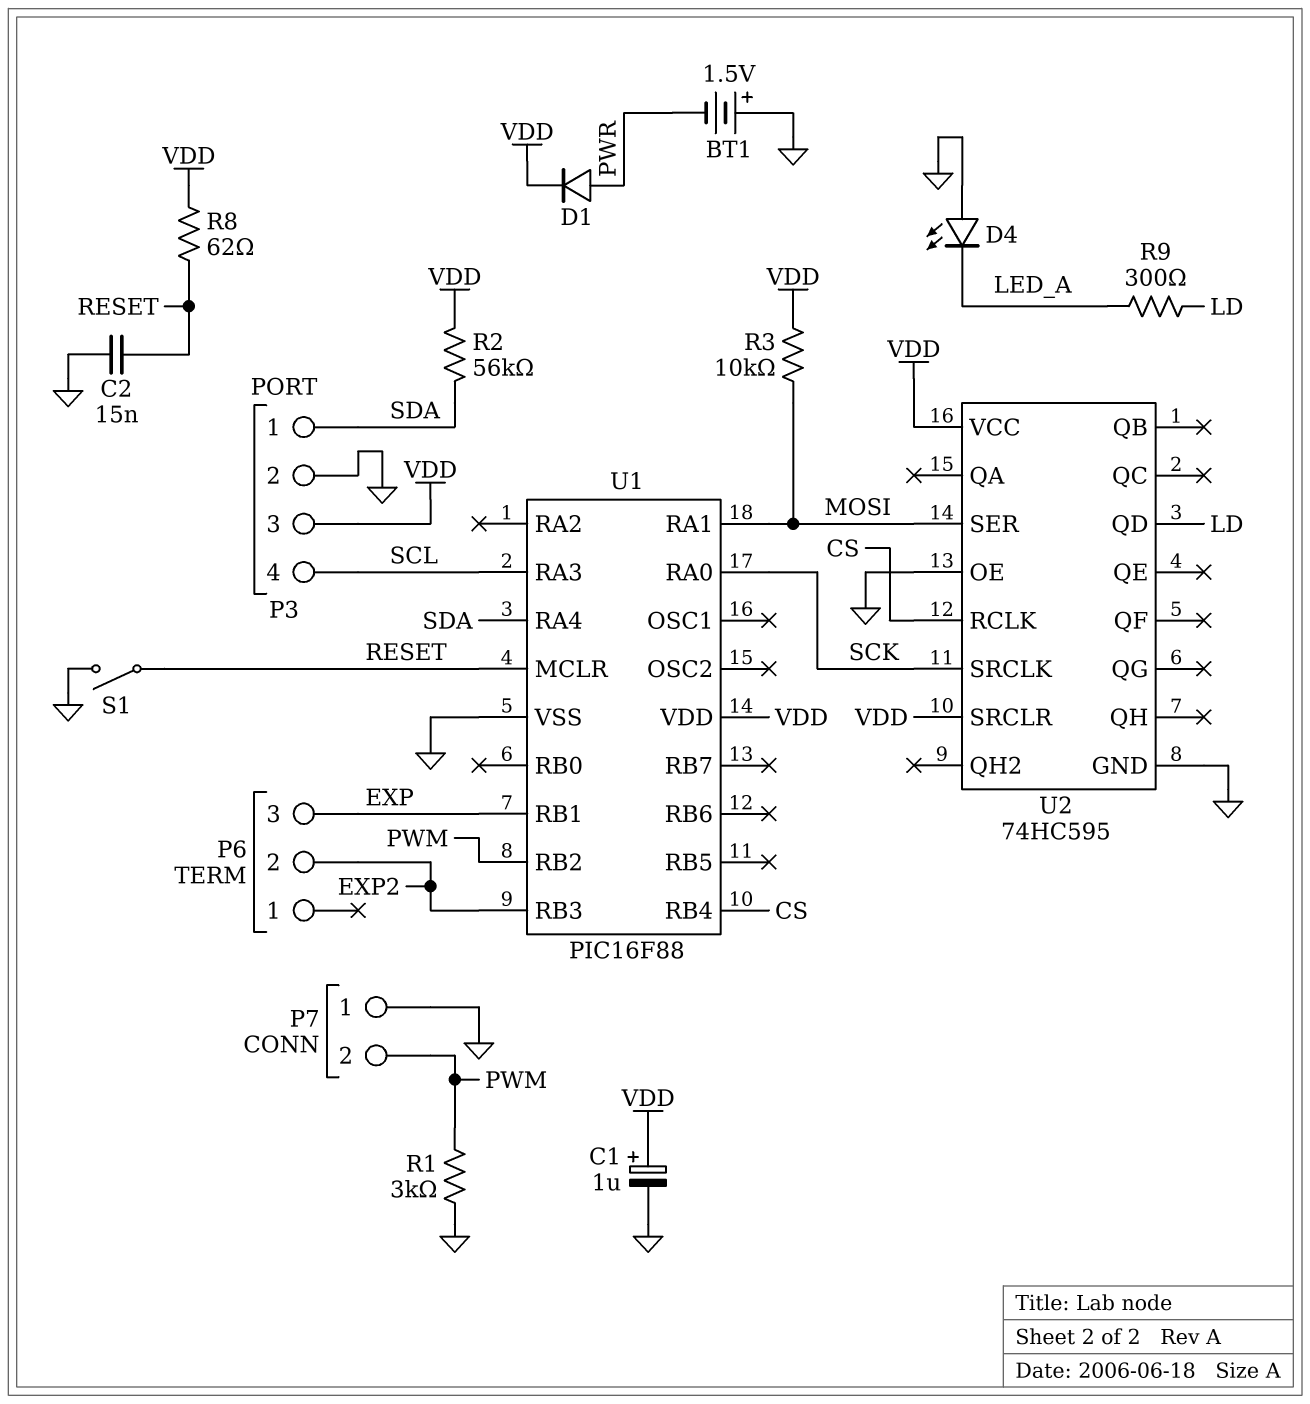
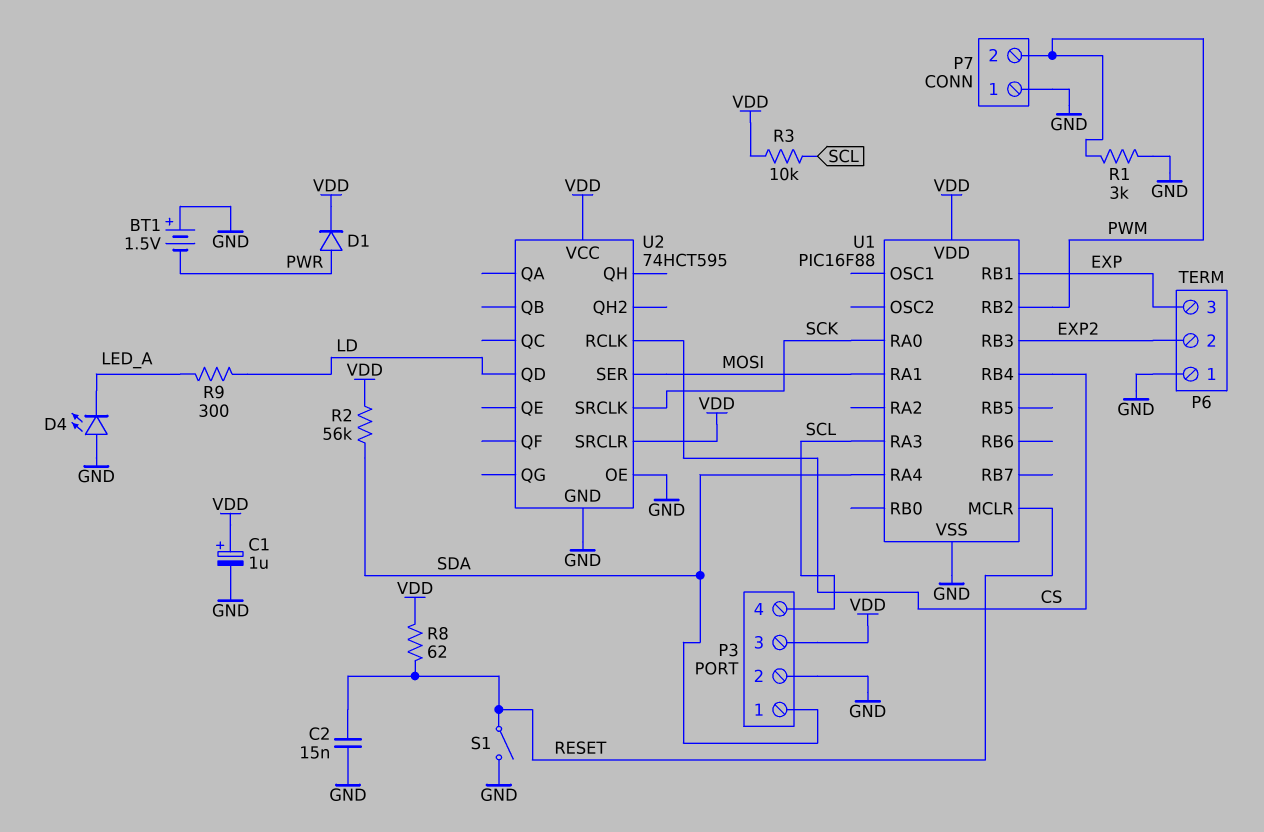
P6 pin 1: none -> GND
R3: 10k (MOSI, VDD) -> 10k (SCL, VDD)
U2: 74HC595 -> 74HCT595

